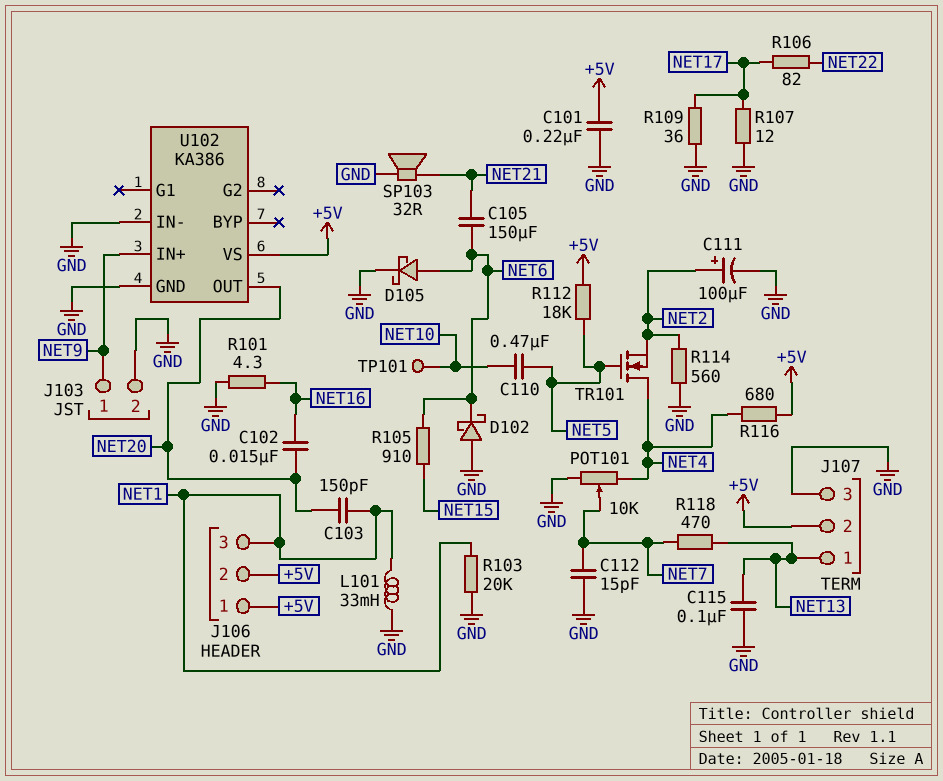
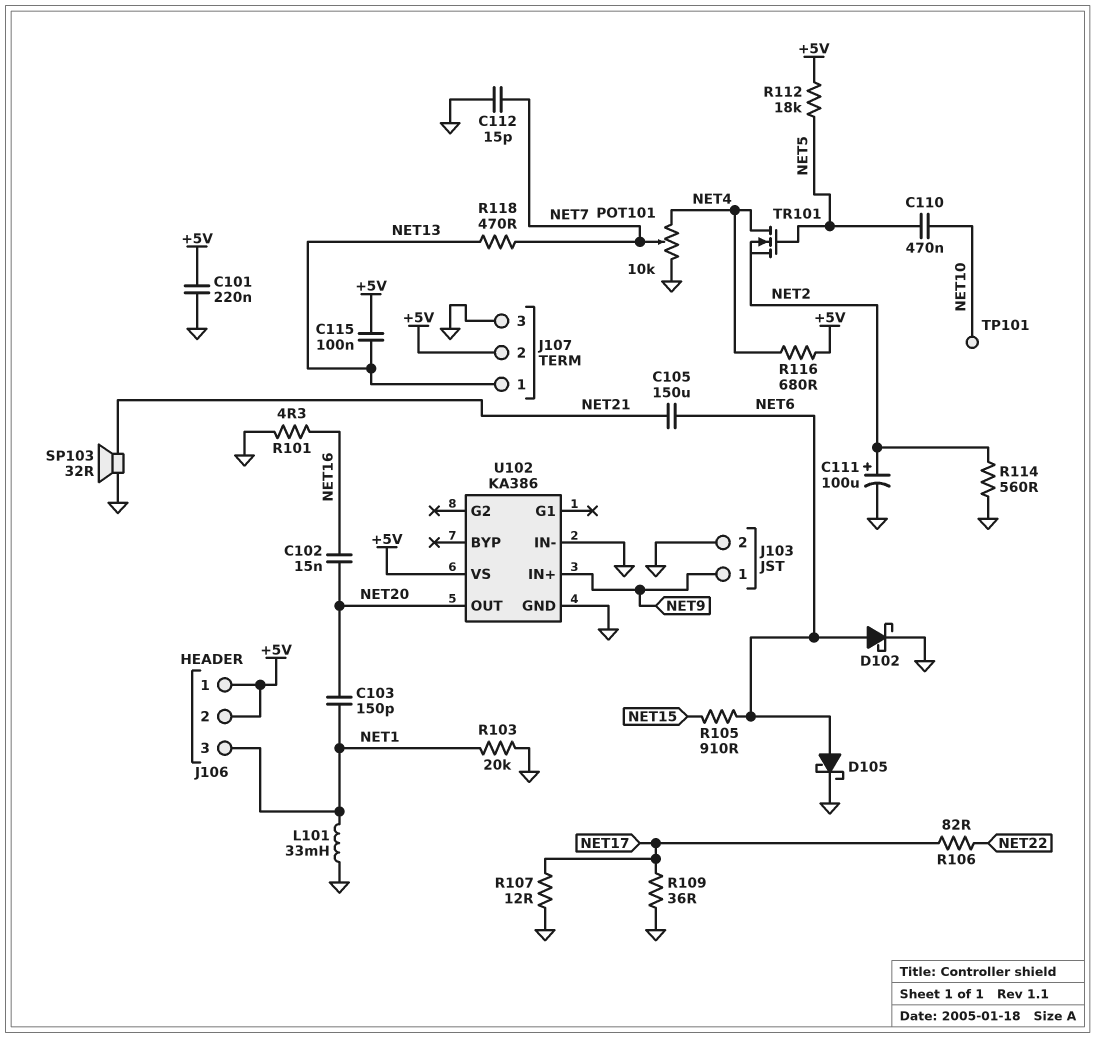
C115: 100nF (GND, NET13) -> 100nF (+5V, NET13)
D102: schottky (A GND, K NET6) -> schottky (A NET6, K GND)

